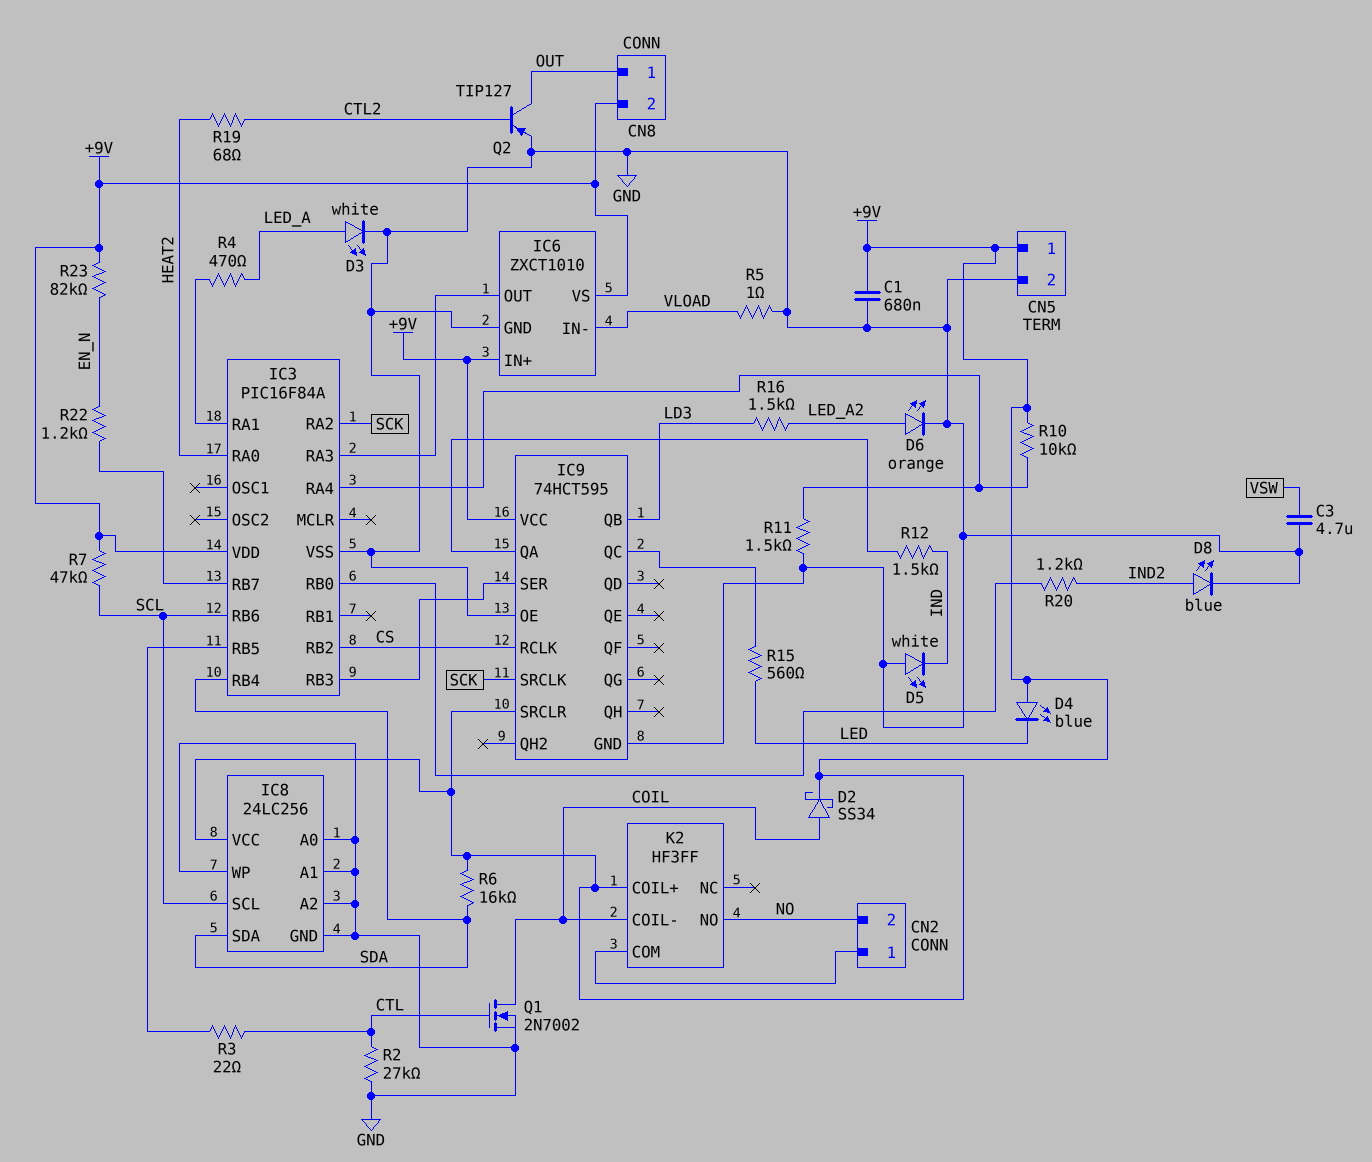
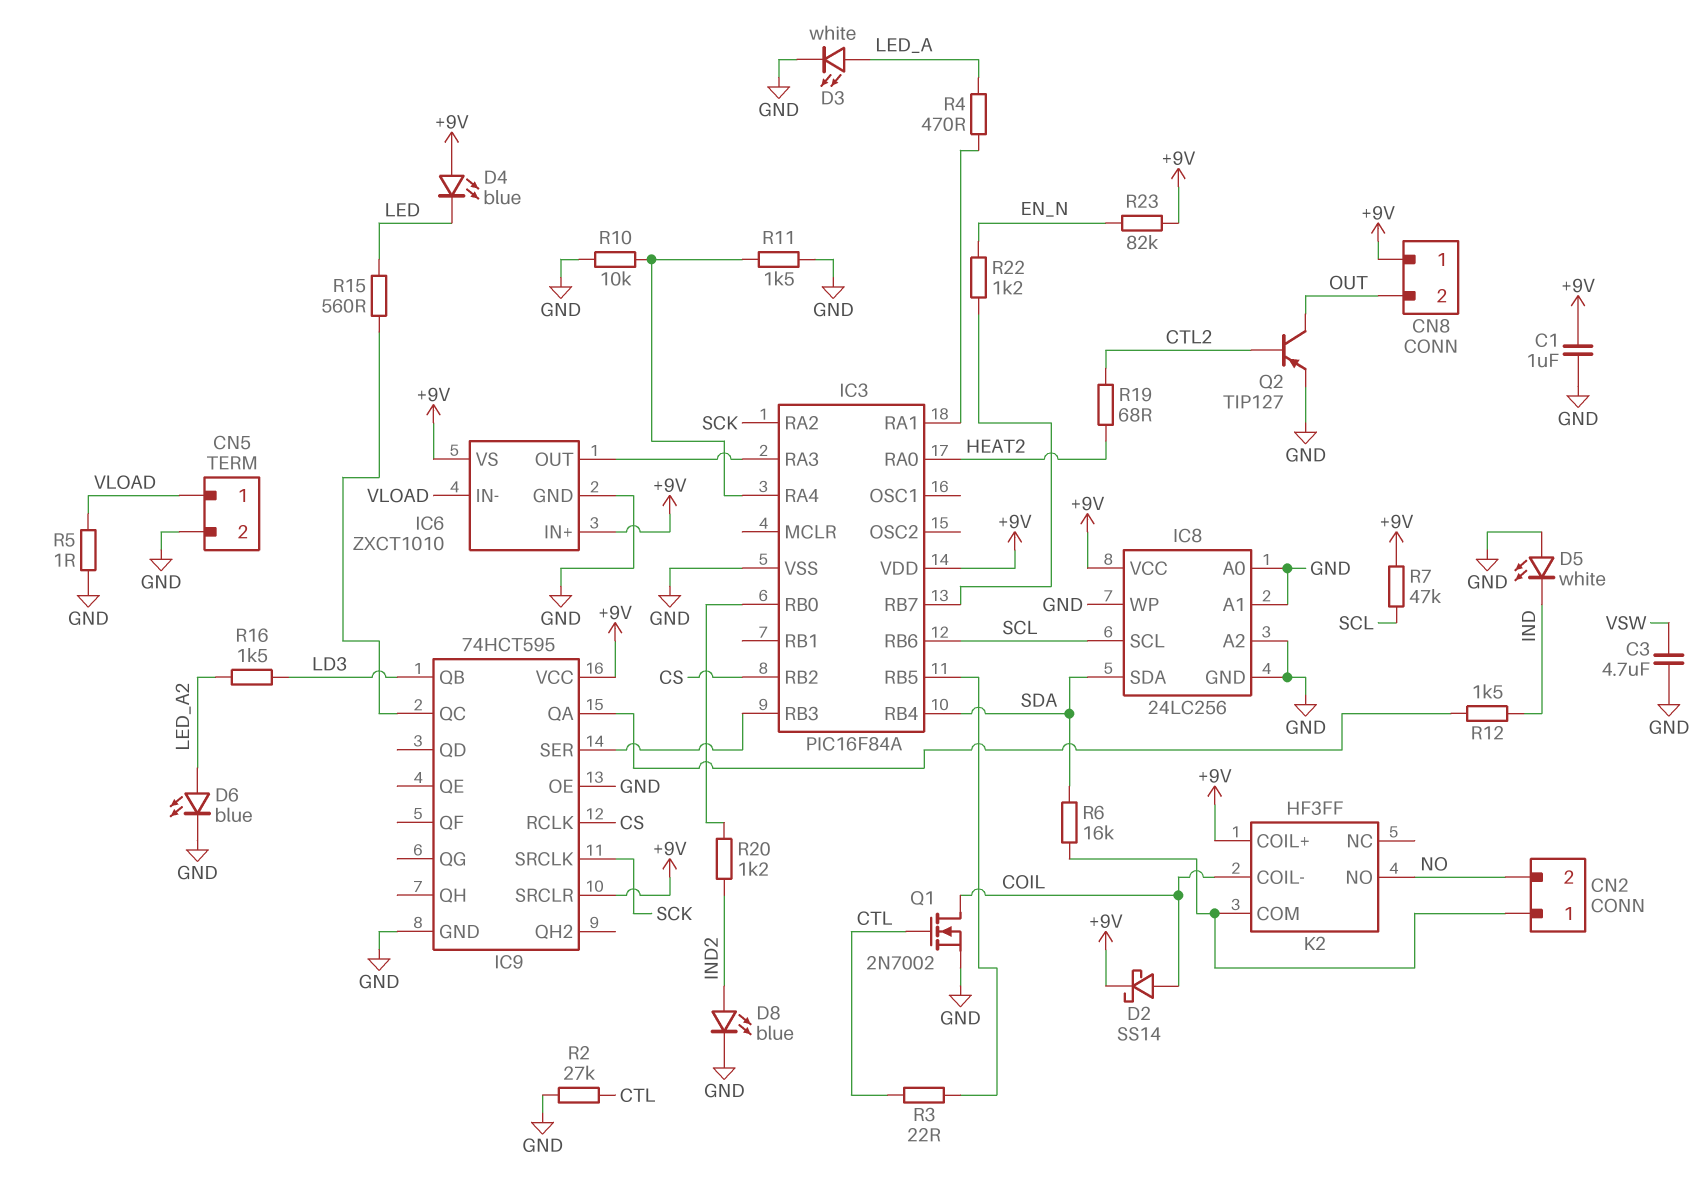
C1: 680nF (+9V, GND) -> 1uF (+9V, GND)
CN5 pin 1: +9V -> VLOAD
CN8 pin 1: OUT -> +9V
CN8 pin 2: +9V -> OUT
D2: schottky SS34 (A COIL, K +9V) -> schottky SS14 (A COIL, K +9V)
D6: LED orange (A LED_A2, K GND) -> LED blue (A LED_A2, K GND)
R6: 16k (+9V, SDA) -> 16k (CN2/1, SDA)
R10: 10k (+9V, IC3/RA4) -> 10k (GND, IC3/RA4)

